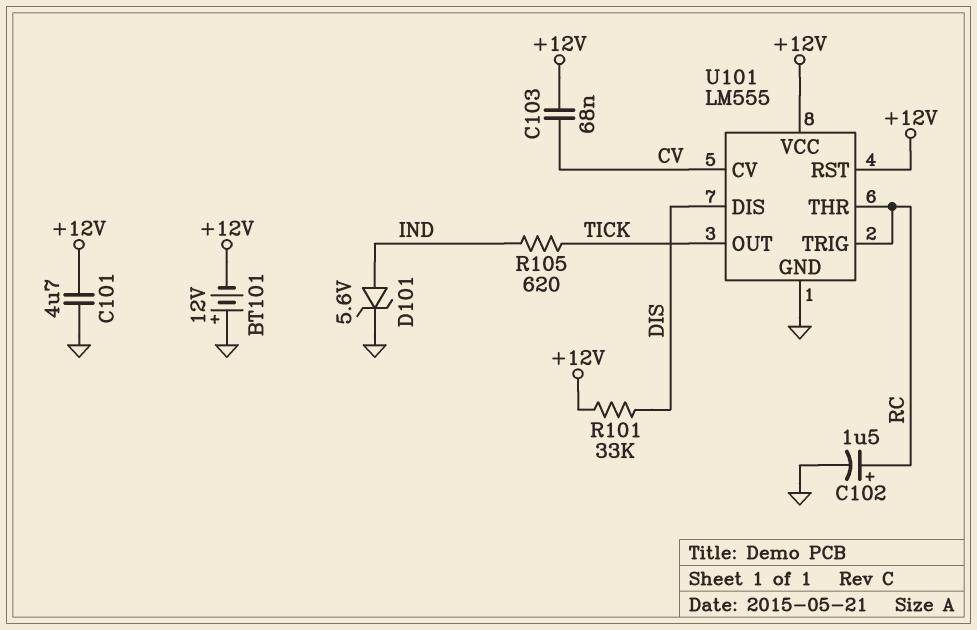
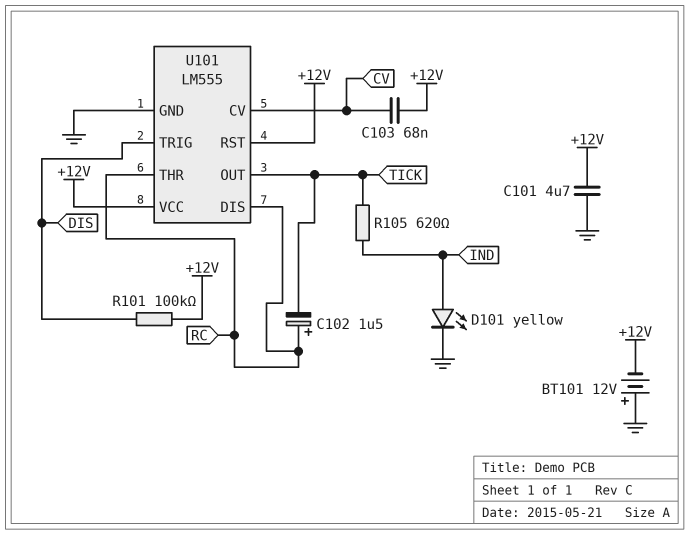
C102: 1.5uF (plus RC, minus GND) -> 1.5uF (plus RC, minus TICK)
D101: zener 5.6V (A IND, K GND) -> LED yellow (A IND, K GND)
R101: 33k (+12V, DIS) -> 100k (+12V, DIS)
U101 pin DIS: DIS -> RC
U101 pin TRIG: RC -> DIS

